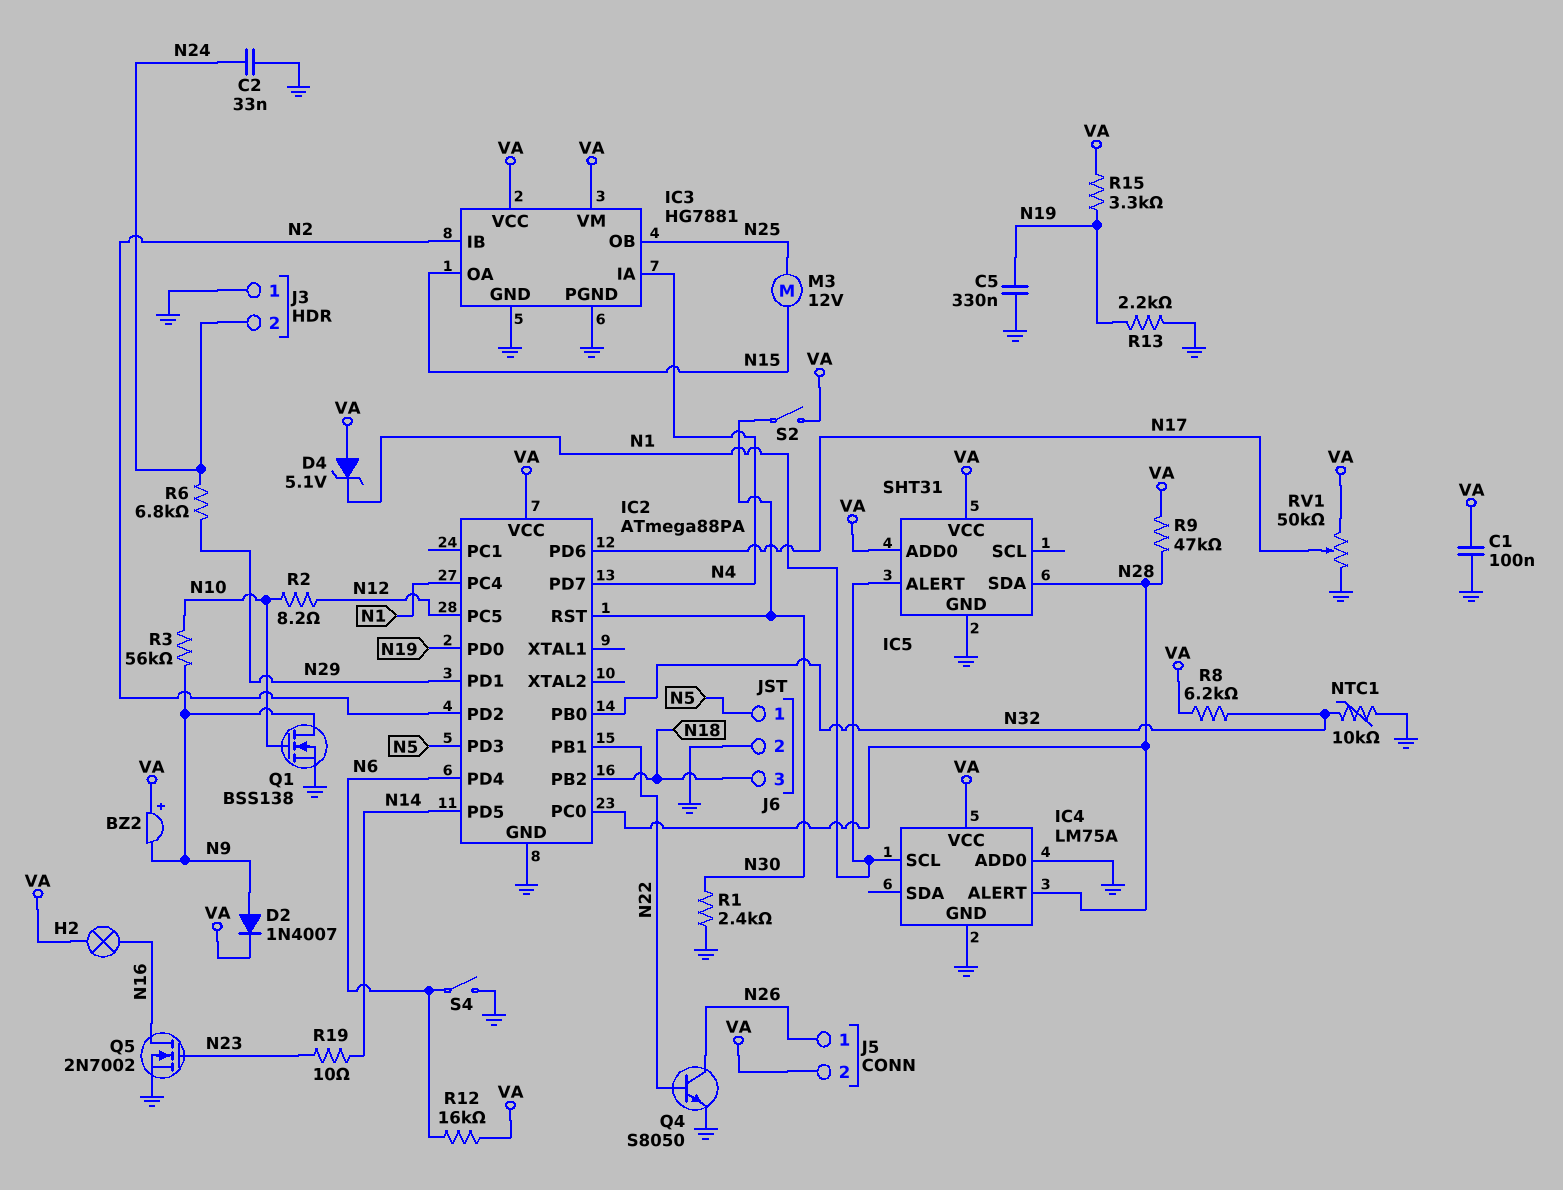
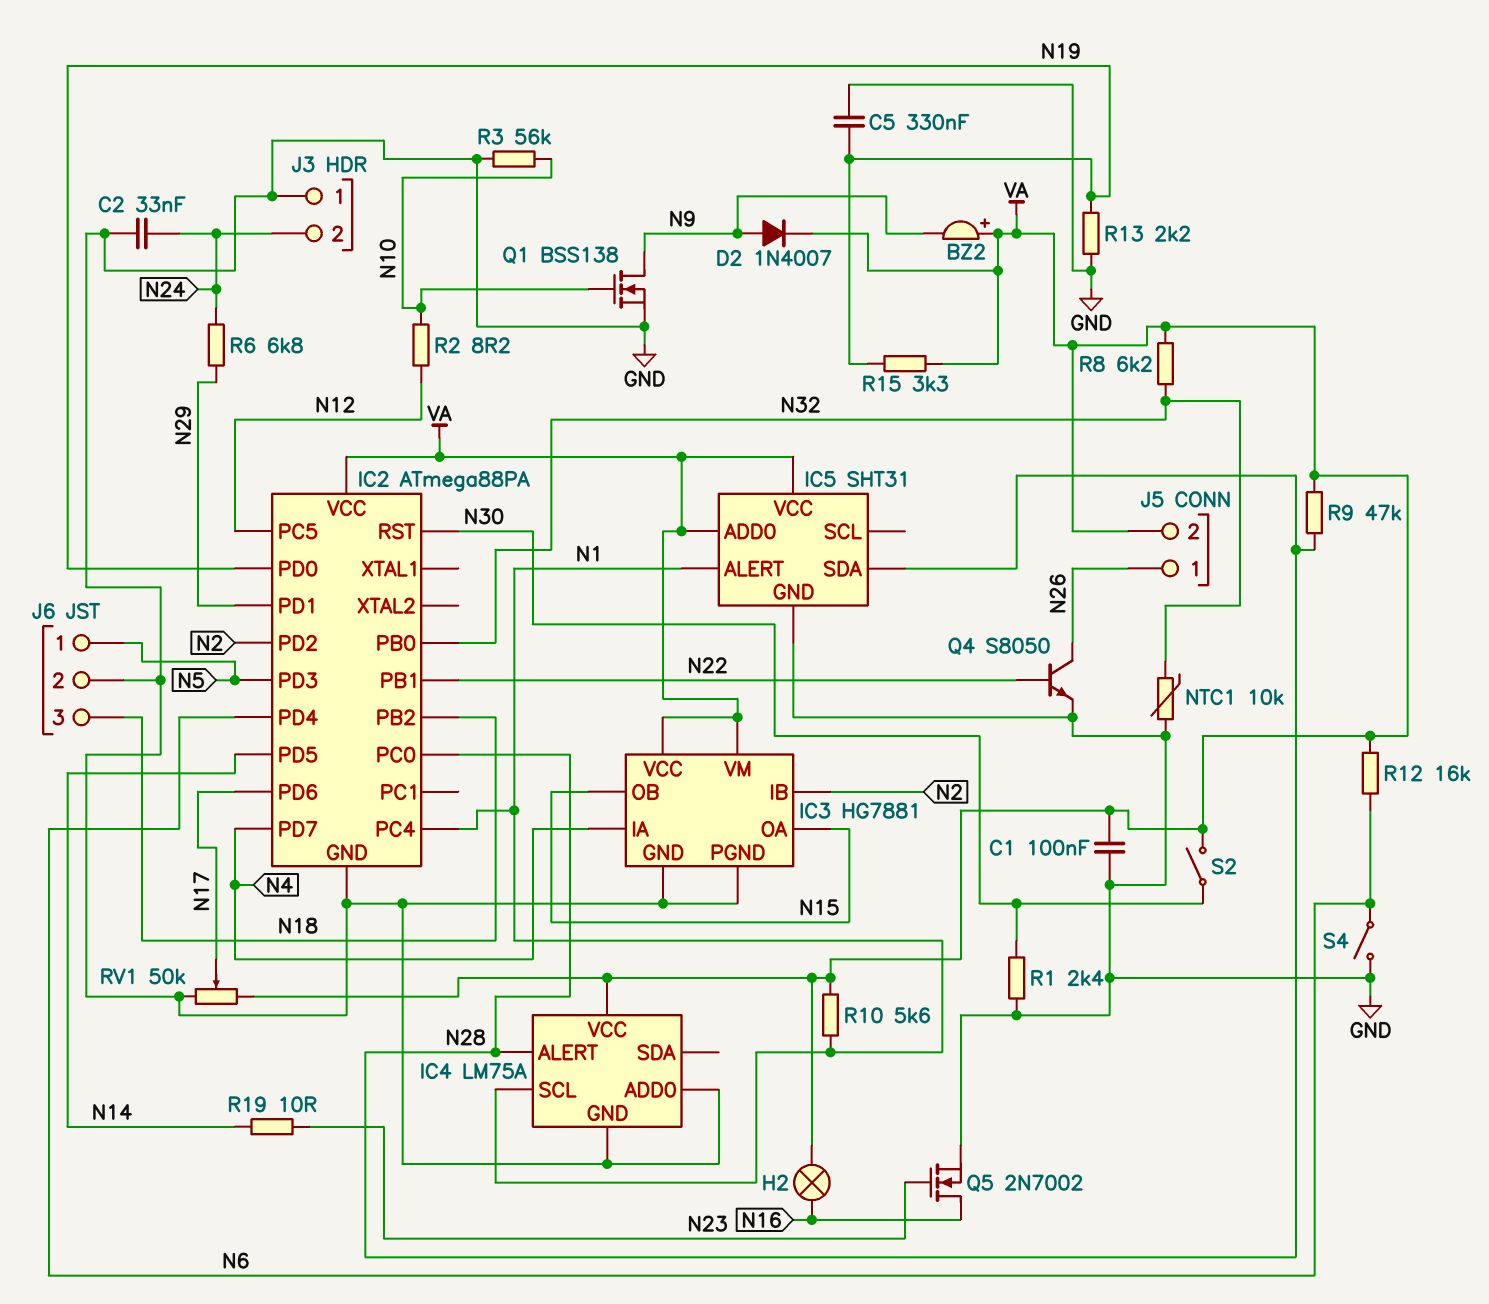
D4: zener 5.1V (A VA, K N1) -> none
IC3 pin OB: N25 -> N15
M3: motor 12V (N15, N25) -> none
R3: 56k (N9, N10) -> 56k (GND, N10)
R10: none -> 5.6k (N1, VA)

